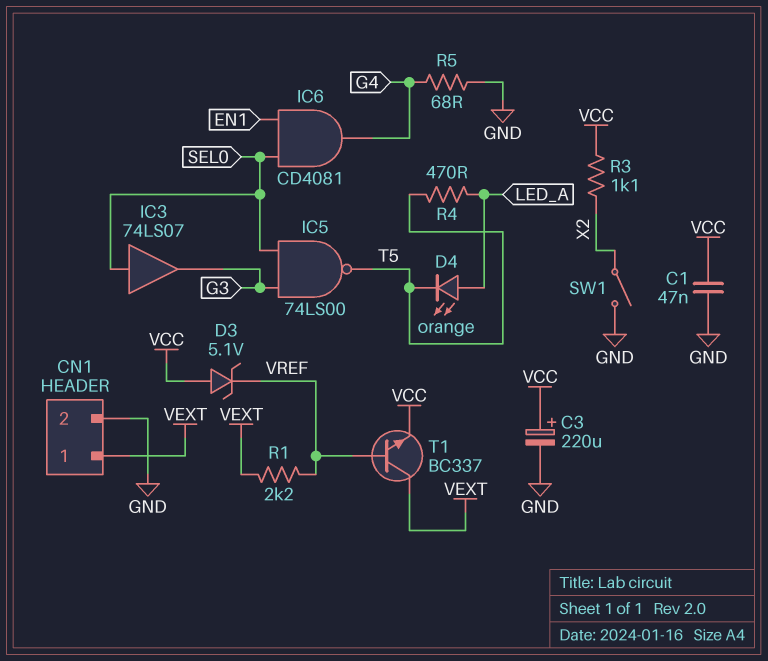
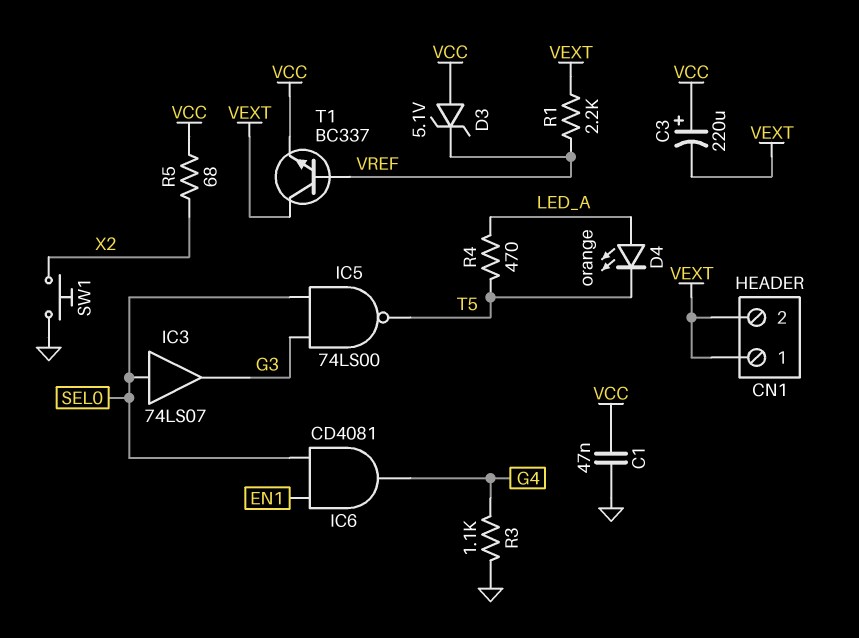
C3: 220uF (plus VCC, minus GND) -> 220uF (plus VCC, minus VEXT)
CN1 pin 2: GND -> VEXT
R3: 1.1k (VCC, X2) -> 1.1k (G4, GND)
R5: 68 (G4, GND) -> 68 (VCC, X2)
SW1: switch (GND, X2) -> button (GND, X2)

